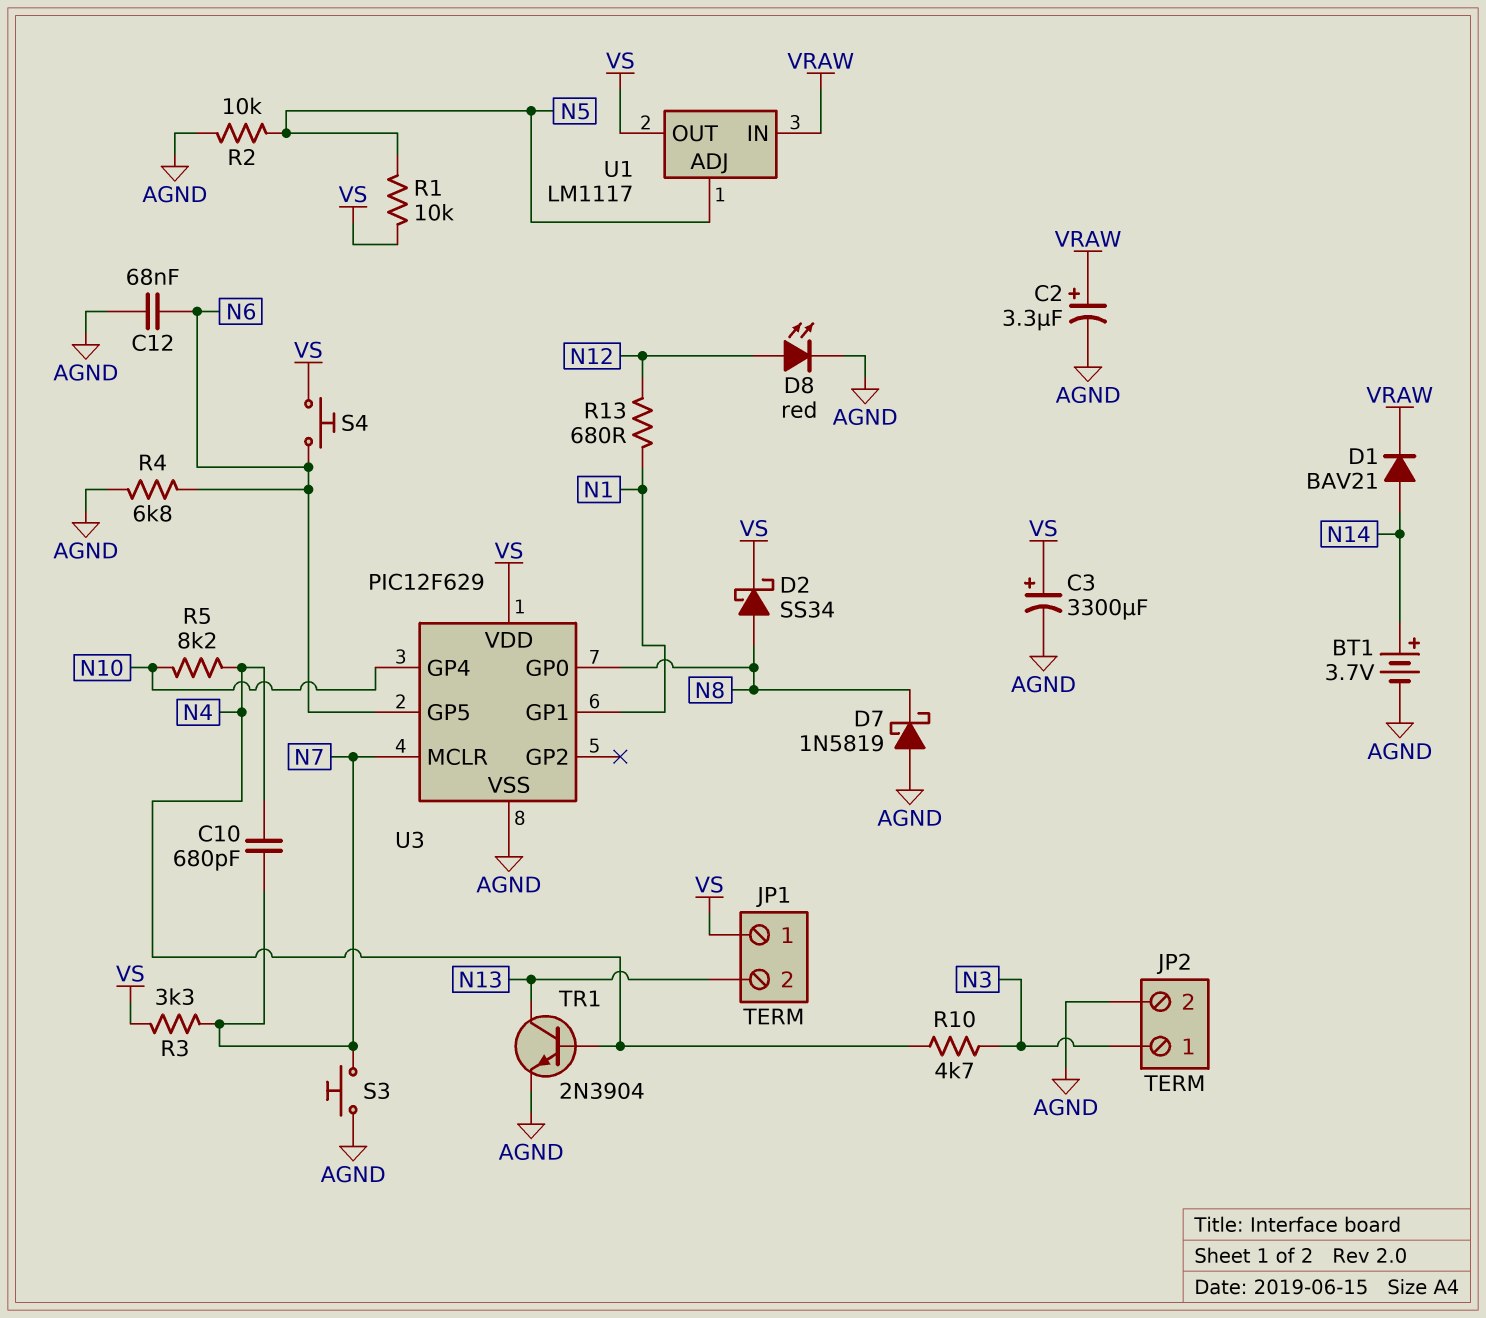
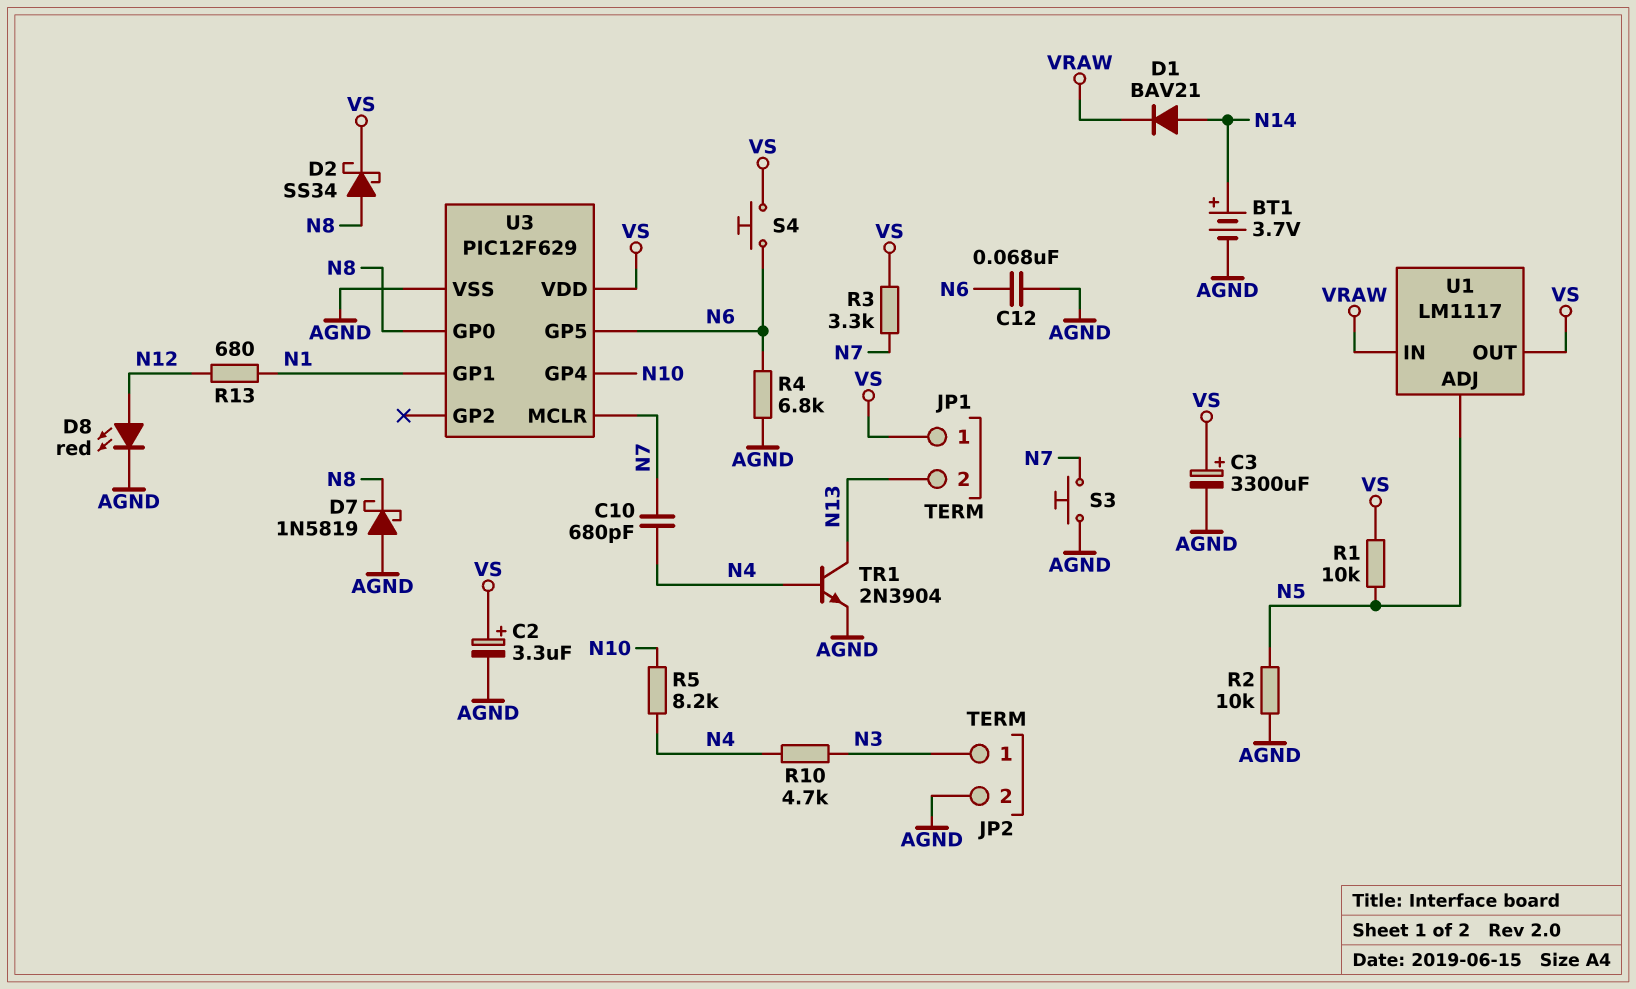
C2: 3.3uF (plus VRAW, minus AGND) -> 3.3uF (plus VS, minus AGND)

